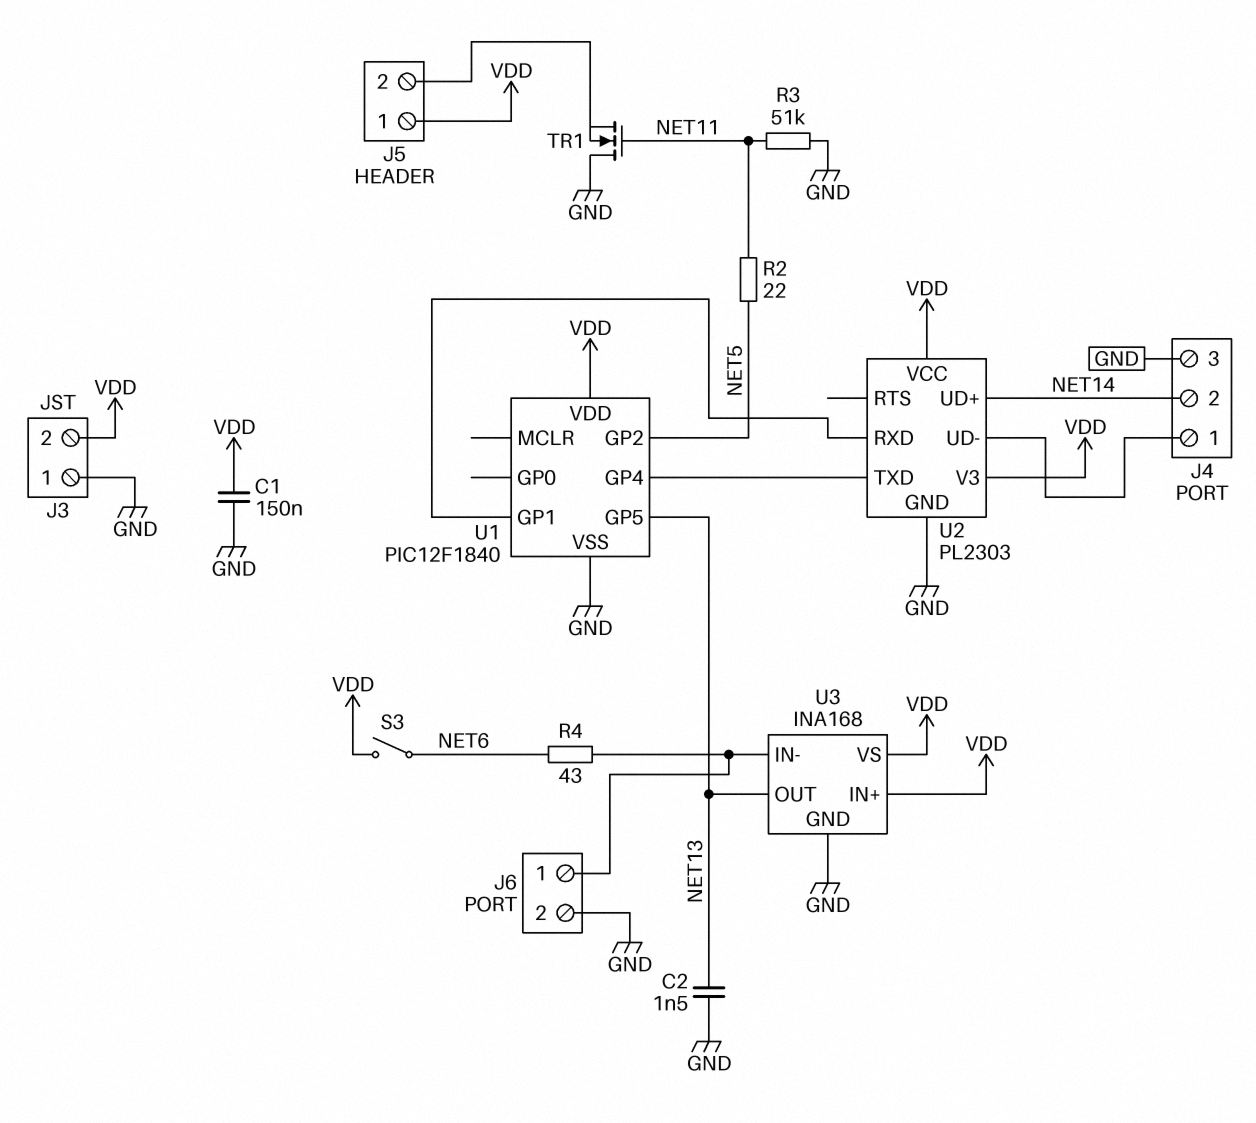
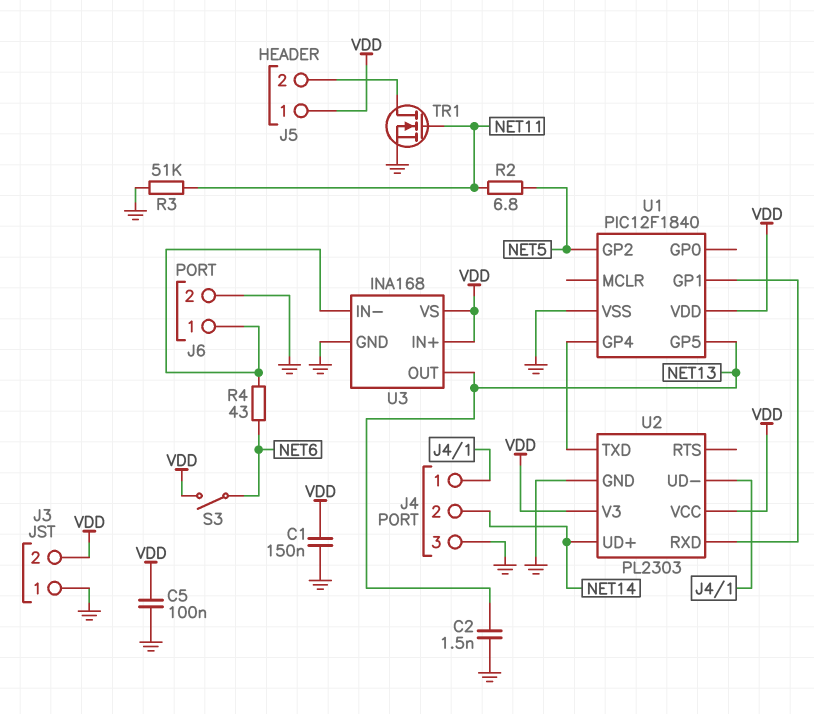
C5: none -> 100nF (GND, VDD)
R2: 22 (NET5, NET11) -> 6.8 (NET5, NET11)
TR1: NMOS (G NET11, D GND, S J5/2) -> NMOS (G NET11, D J5/2, S GND)

